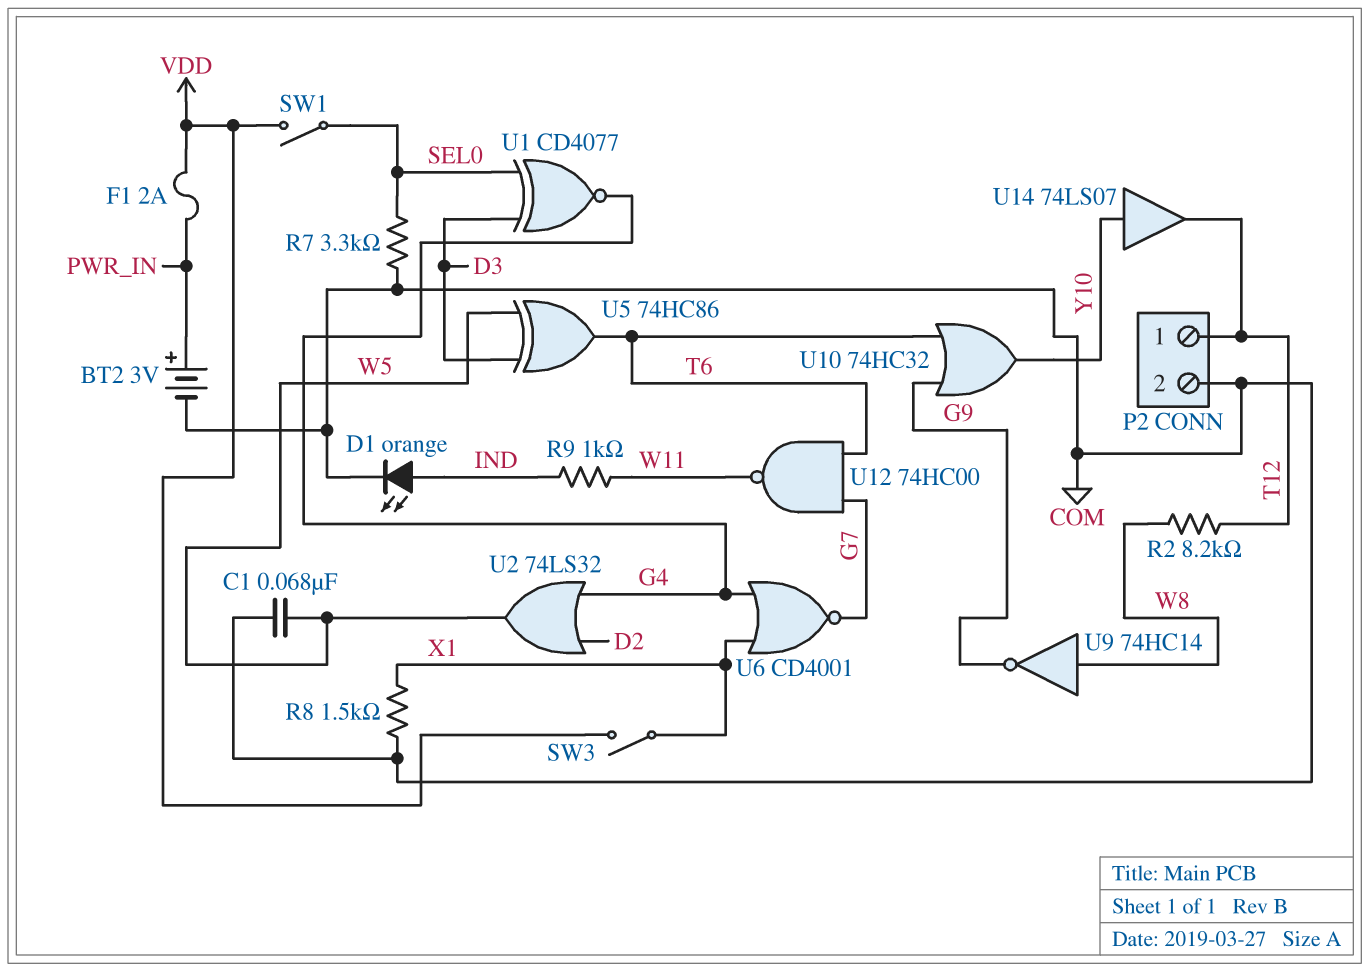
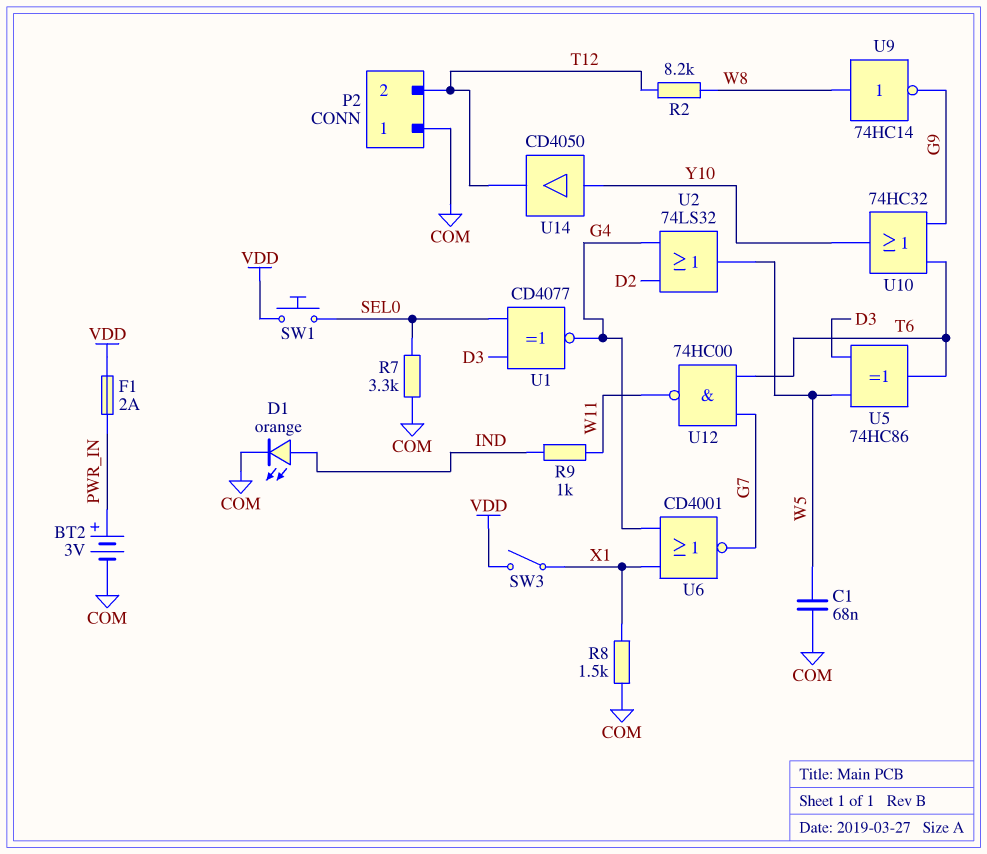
P2 pin 1: T12 -> COM
P2 pin 2: COM -> T12
SW1: switch (SEL0, VDD) -> button (SEL0, VDD)
U14: buffer 74LS07 (in Y10, out T12) -> buffer CD4050 (in Y10, out T12)

